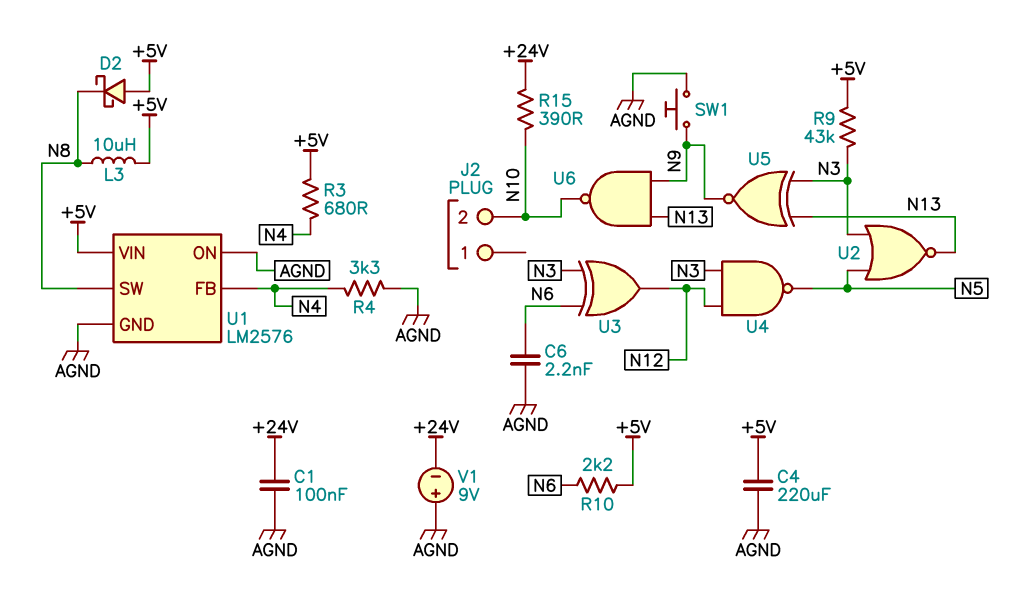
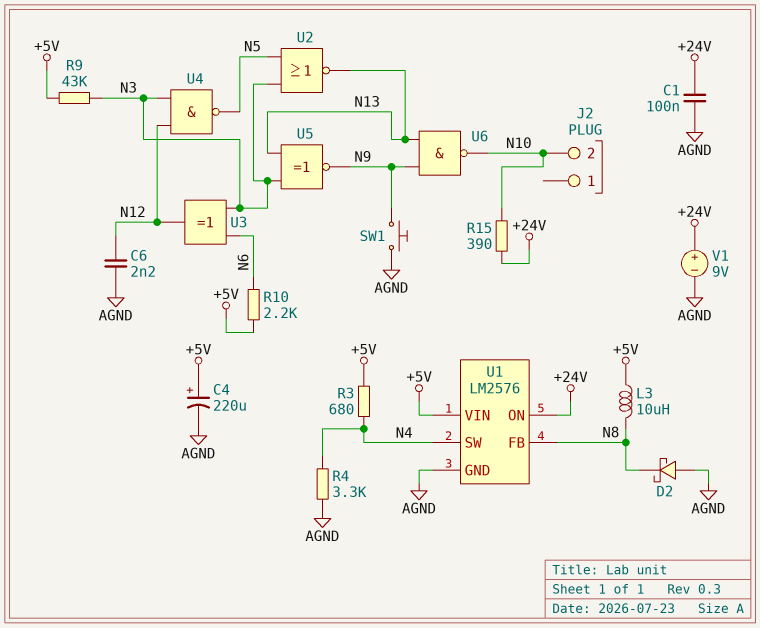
C4: 220uF (+5V, AGND) -> 220uF (plus +5V, minus AGND)
C6: 2.2nF (AGND, N6) -> 2.2nF (AGND, N12)
D2: schottky (A +5V, K N8) -> schottky (A AGND, K N8)
U1 pin FB: N4 -> N8
U1 pin ON: AGND -> +24V
U1 pin SW: N8 -> N4
V1: 9V (plus AGND, minus +24V) -> 9V (plus +24V, minus AGND)

